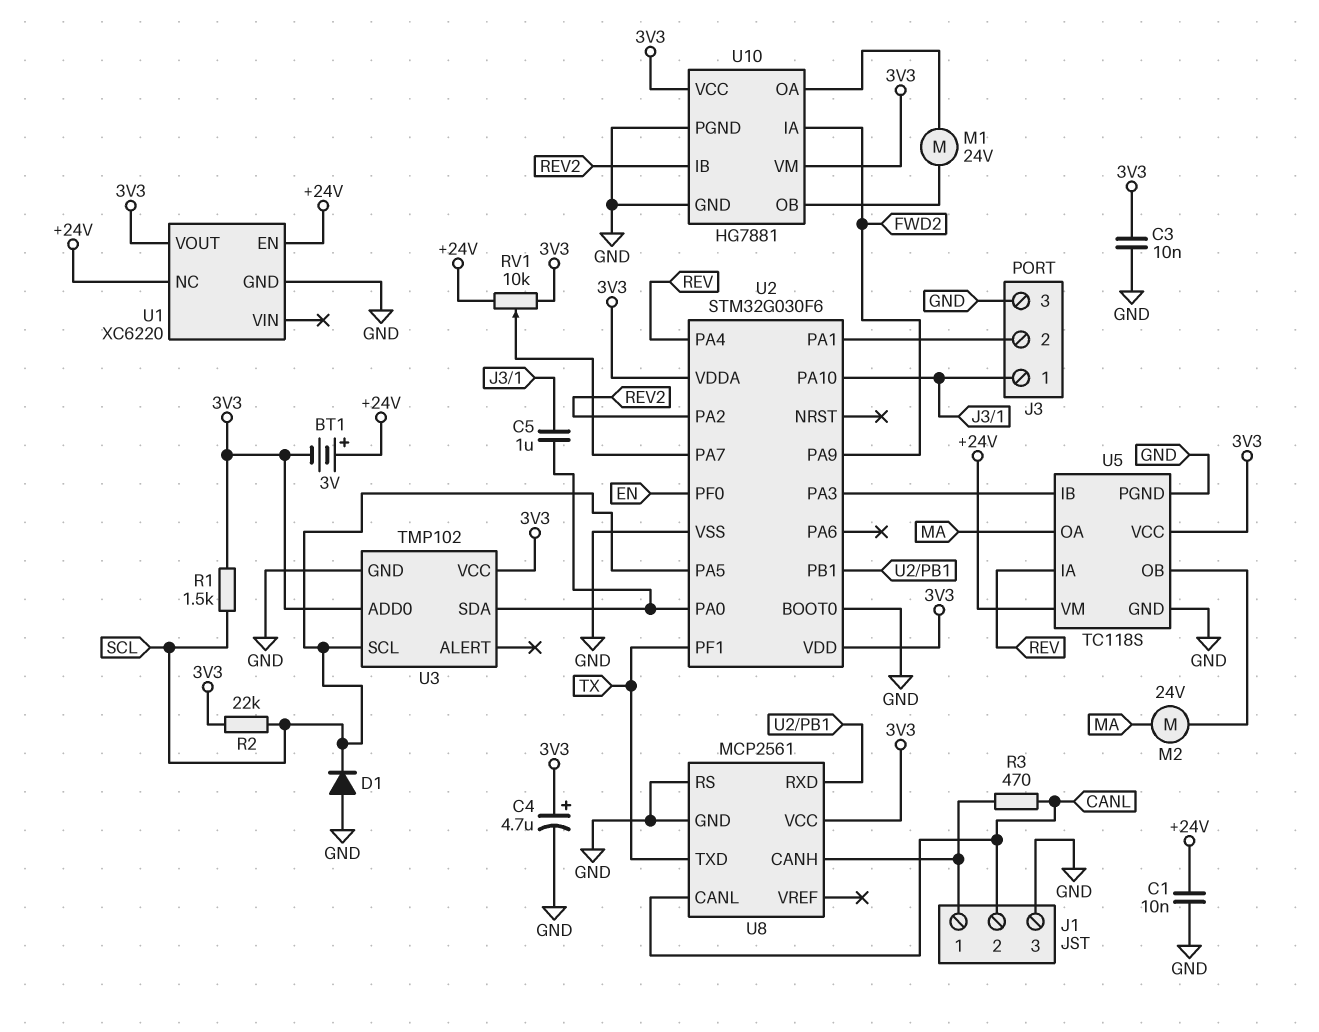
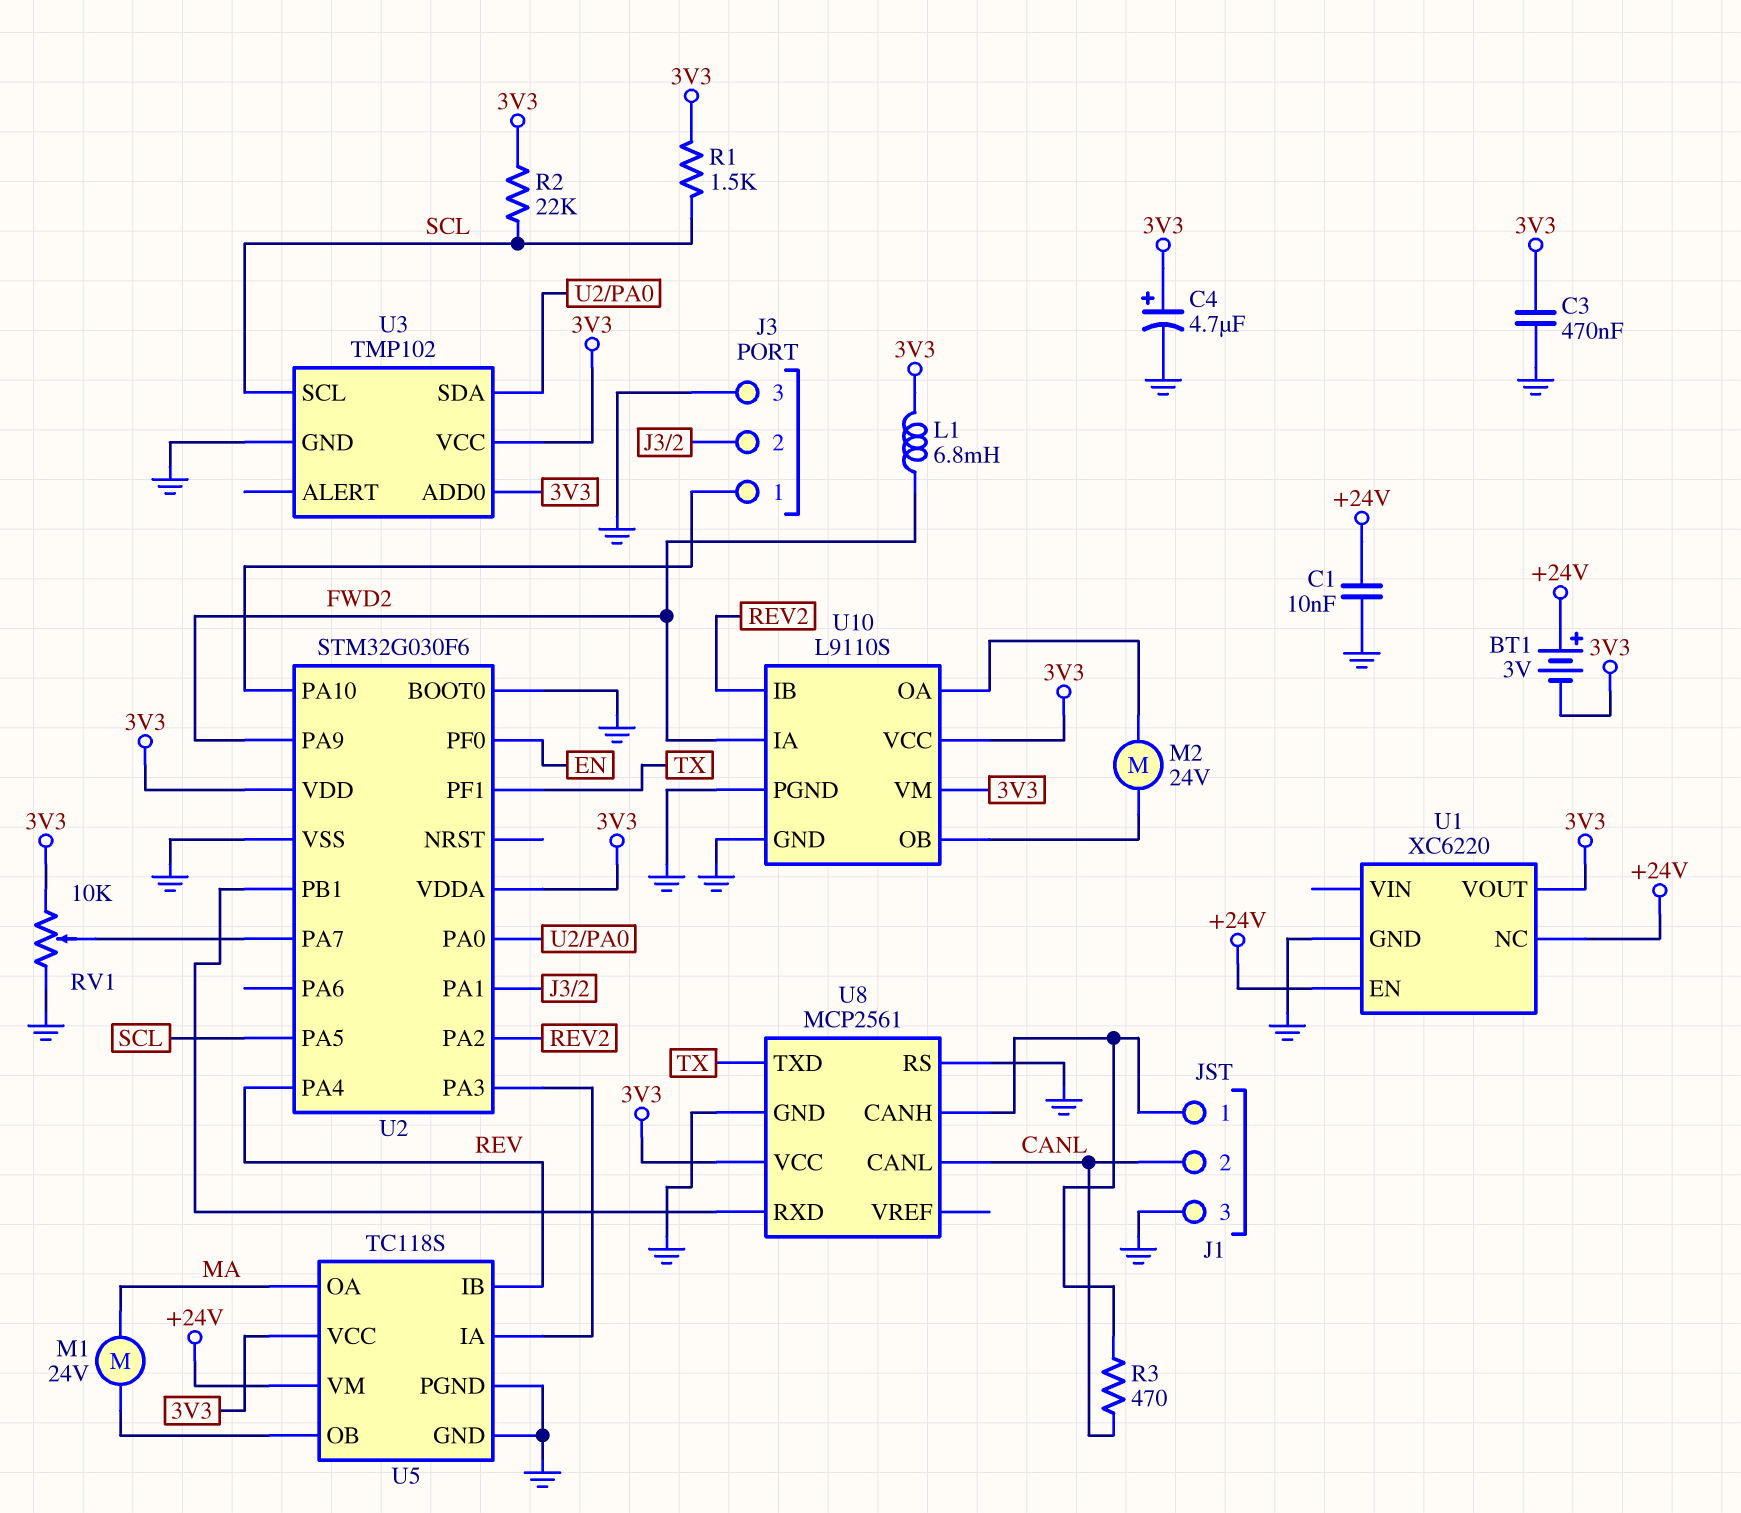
C3: 10nF (3V3, GND) -> 470nF (3V3, GND)
C5: 1uF (J3/1, U2/PA0) -> none
D1: diode (A GND, K SCL) -> none
L1: none -> 6.8mH (3V3, FWD2)
M1: motor 24V (U10/OA, U10/OB) -> motor 24V (MA, U5/OB)
M2: motor 24V (MA, U5/OB) -> motor 24V (U10/OA, U10/OB)
RV1: 10k (+24V, 3V3, wiper U2/PA7) -> 10k (3V3, GND, wiper U2/PA7)
U5 pin IA: REV -> U2/PA3
U5 pin IB: U2/PA3 -> REV
U10: HG7881 -> L9110S

